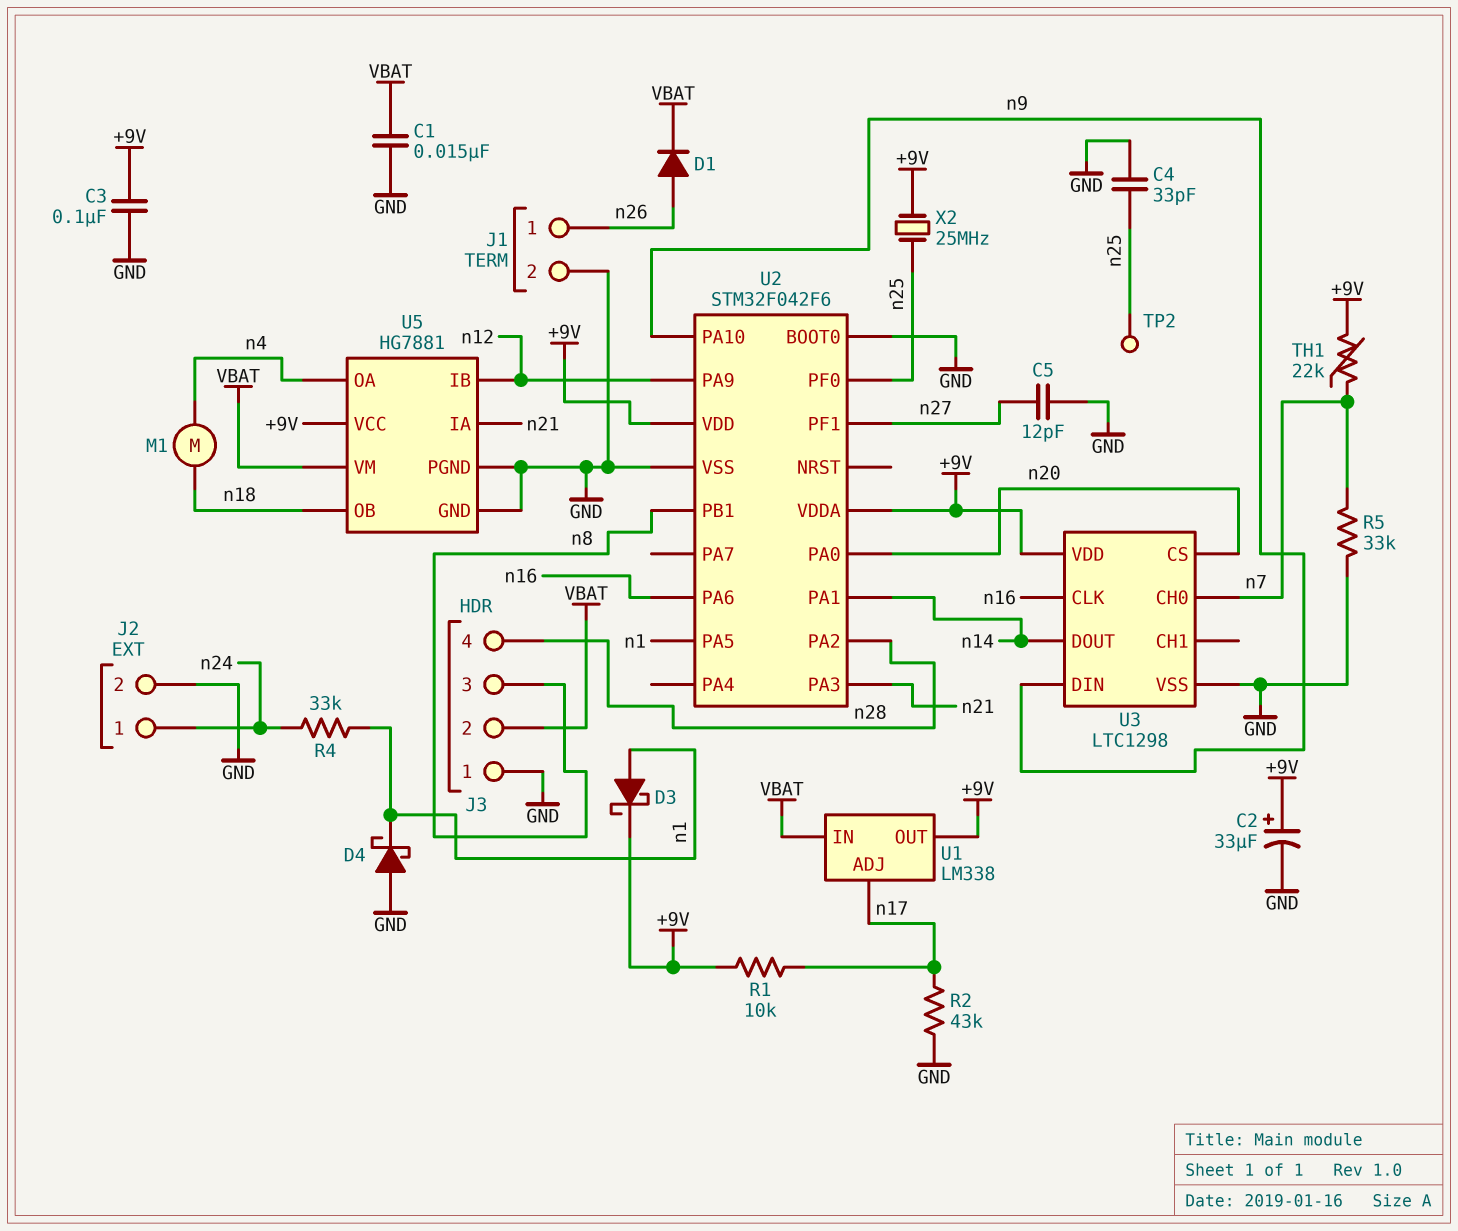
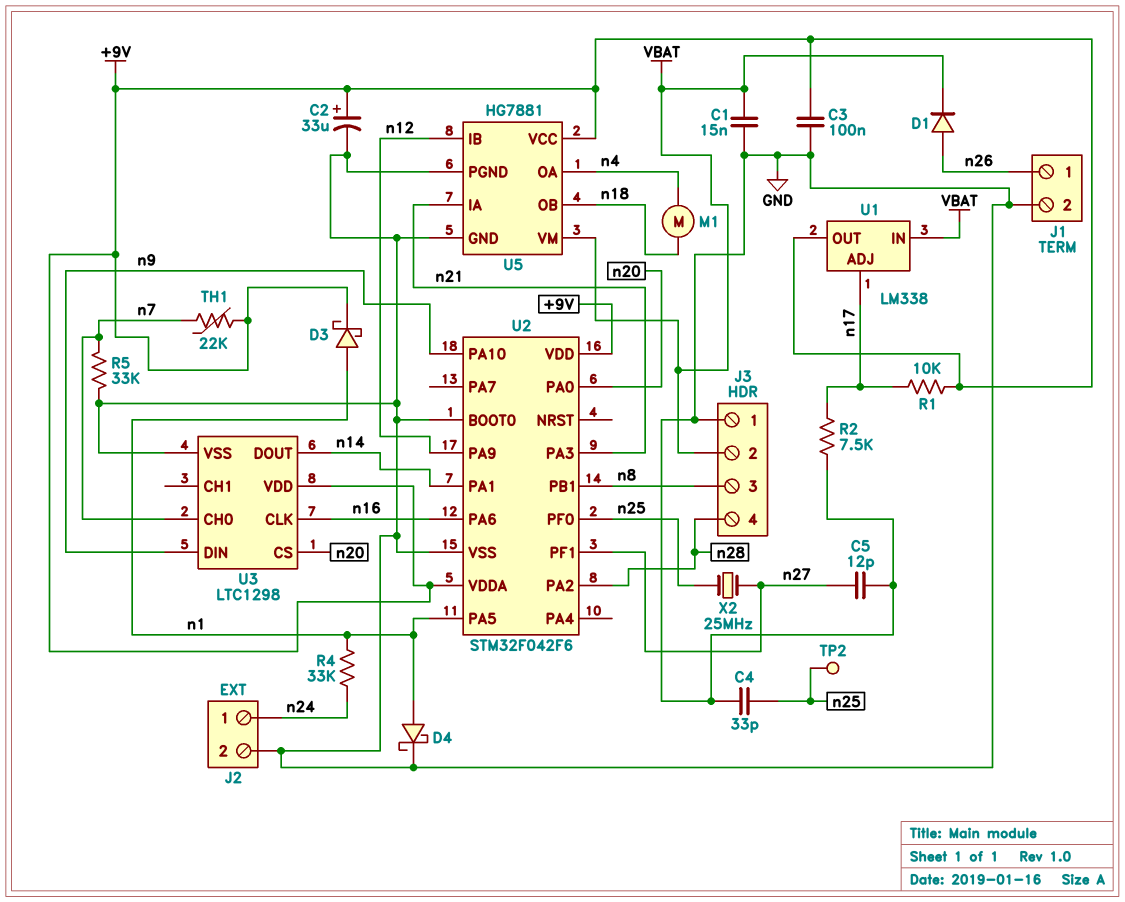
D4: schottky (A GND, K n1) -> schottky (A n1, K GND)
R2: 43k (GND, n17) -> 7.5k (GND, n17)
X2: 25MHz (+9V, n25) -> 25MHz (n25, n27)

